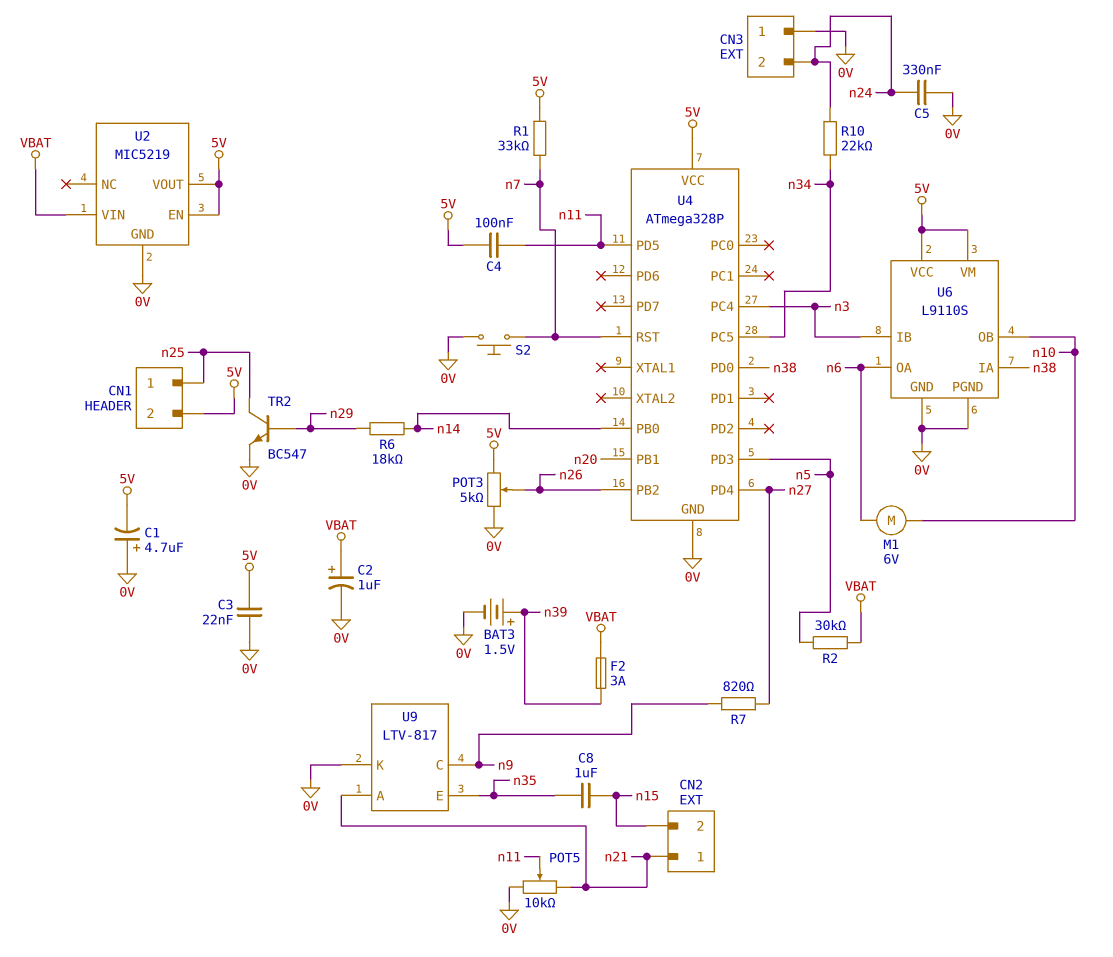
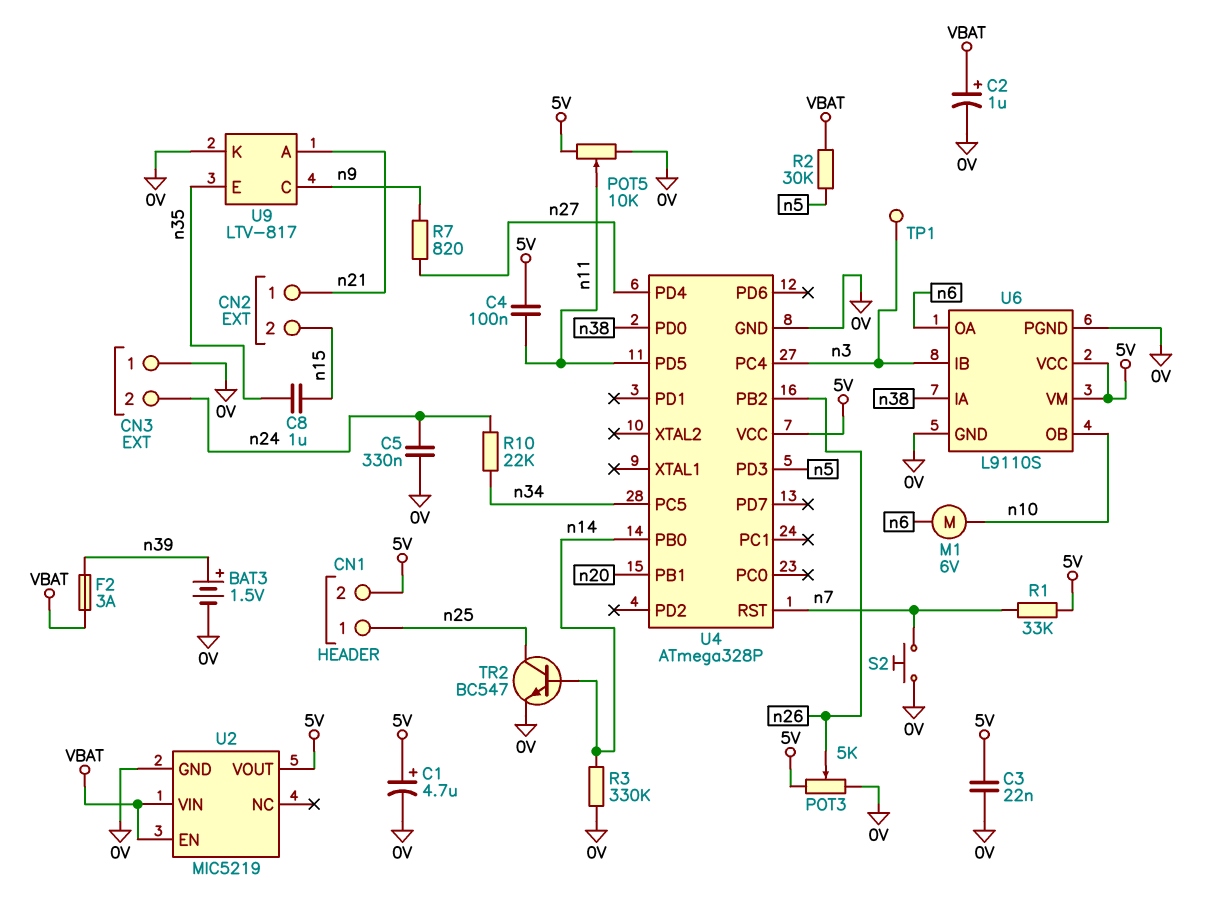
C1: 4.7uF (plus 0V, minus 5V) -> 4.7uF (plus 5V, minus 0V)
POT5: 10k (0V, n21, wiper n11) -> 10k (0V, 5V, wiper n11)
R3: none -> 330k (0V, n14)
R6: 18k (n14, n29) -> none
TP1: none -> test point (n3)
TR2: NPN BC547 (B n29, C n25, E 0V) -> NPN BC547 (B n14, C n25, E 0V)
U2 pin EN: 5V -> VBAT

